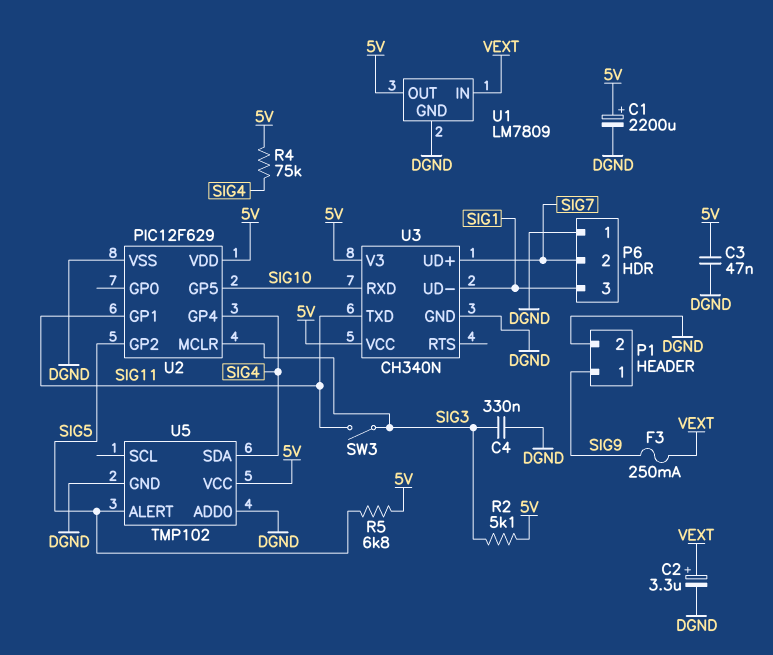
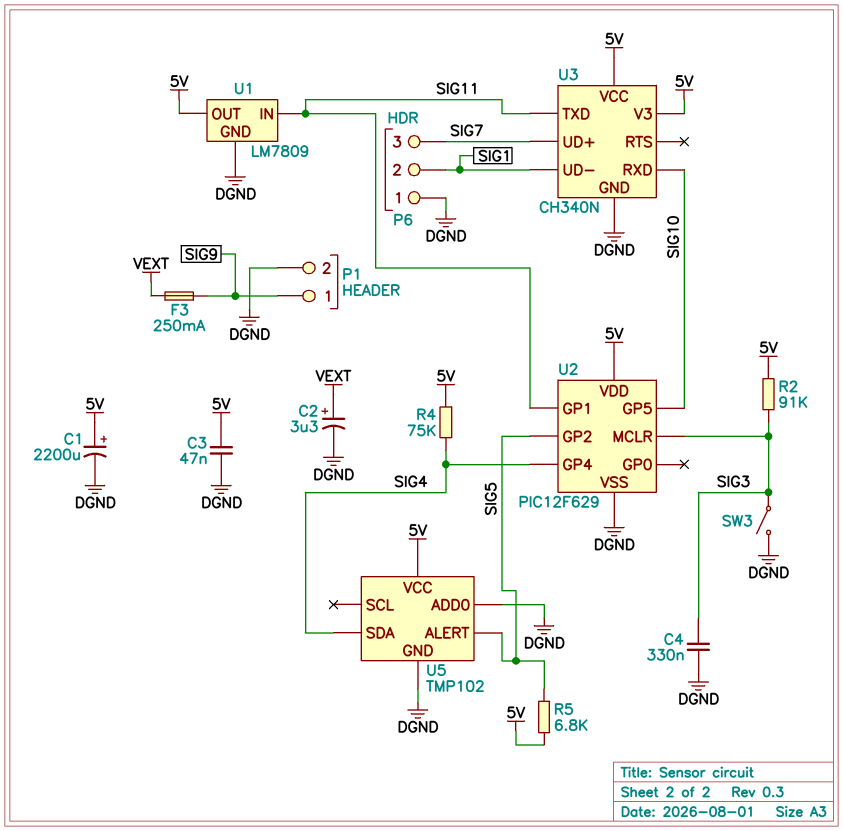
P6 pin 2: SIG7 -> SIG1
P6 pin 3: SIG1 -> SIG7
R2: 5.1k (5V, SIG3) -> 91k (5V, SIG3)
SW3: switch (SIG3, SIG11) -> switch (DGND, SIG3)
U1 pin IN: VEXT -> SIG11

